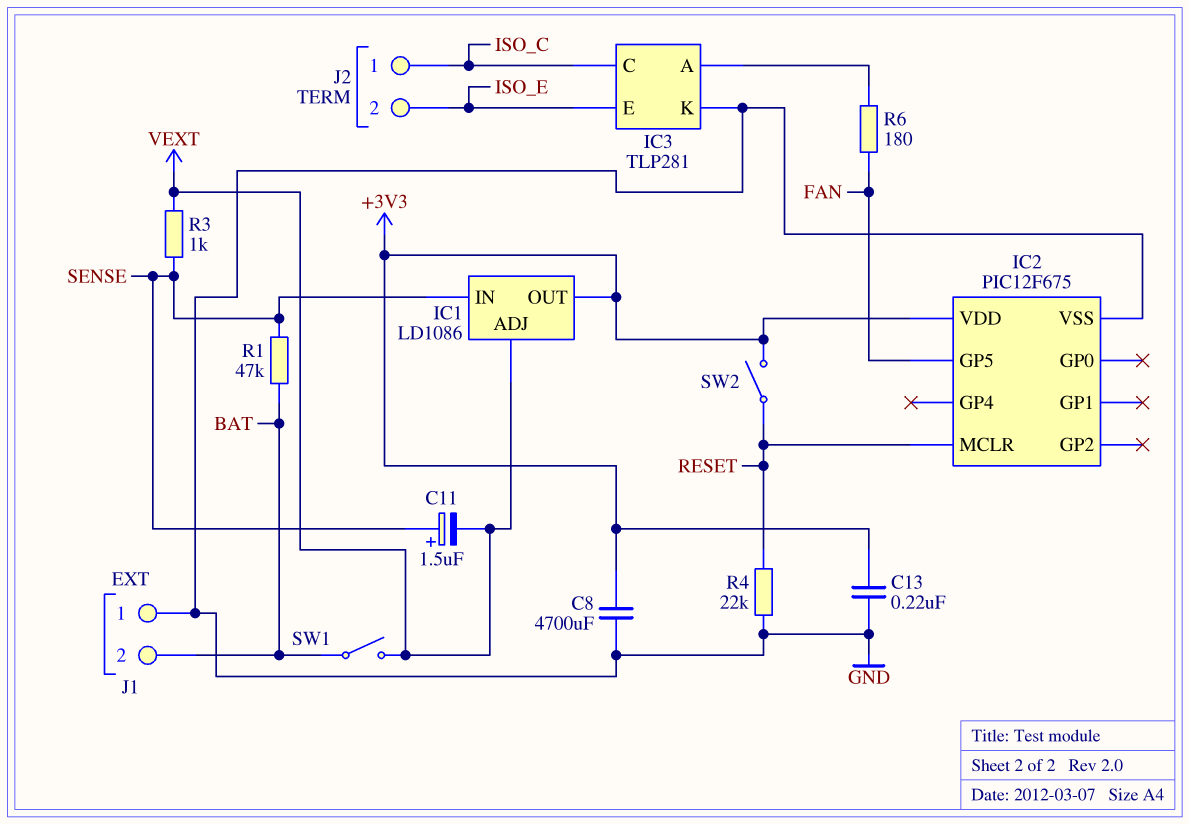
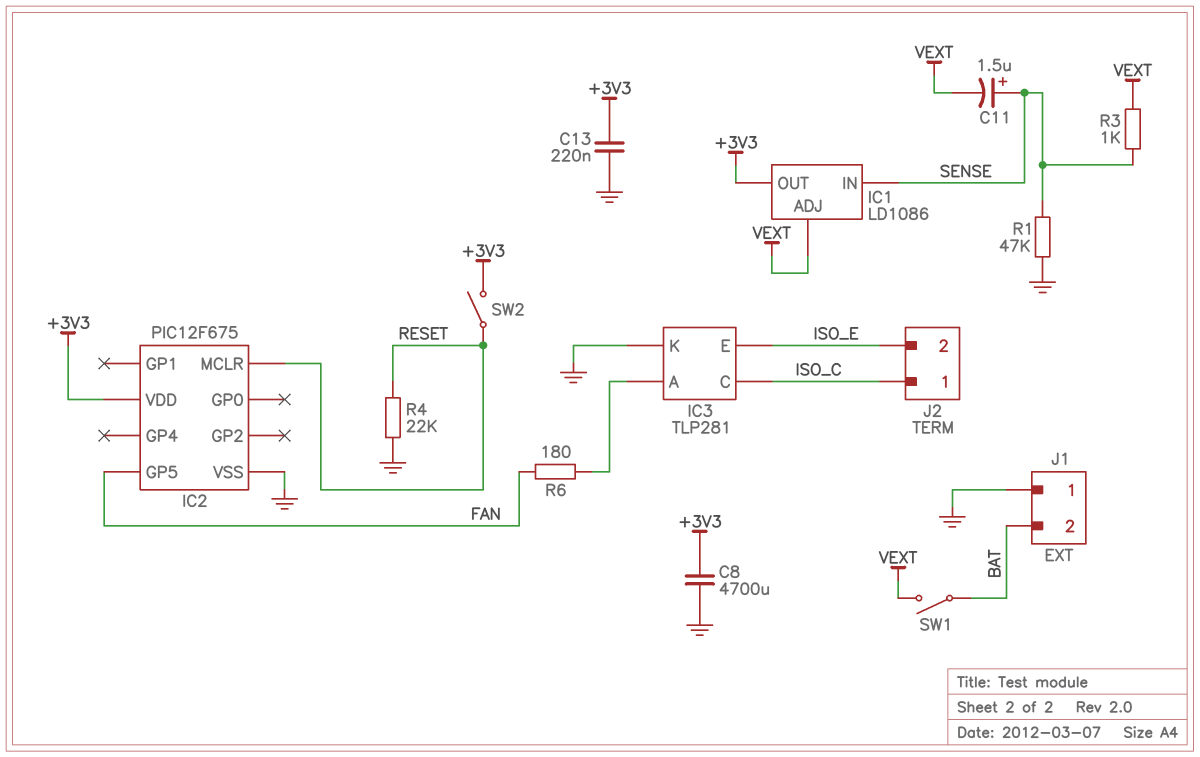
R1: 47k (BAT, SENSE) -> 47k (GND, SENSE)

